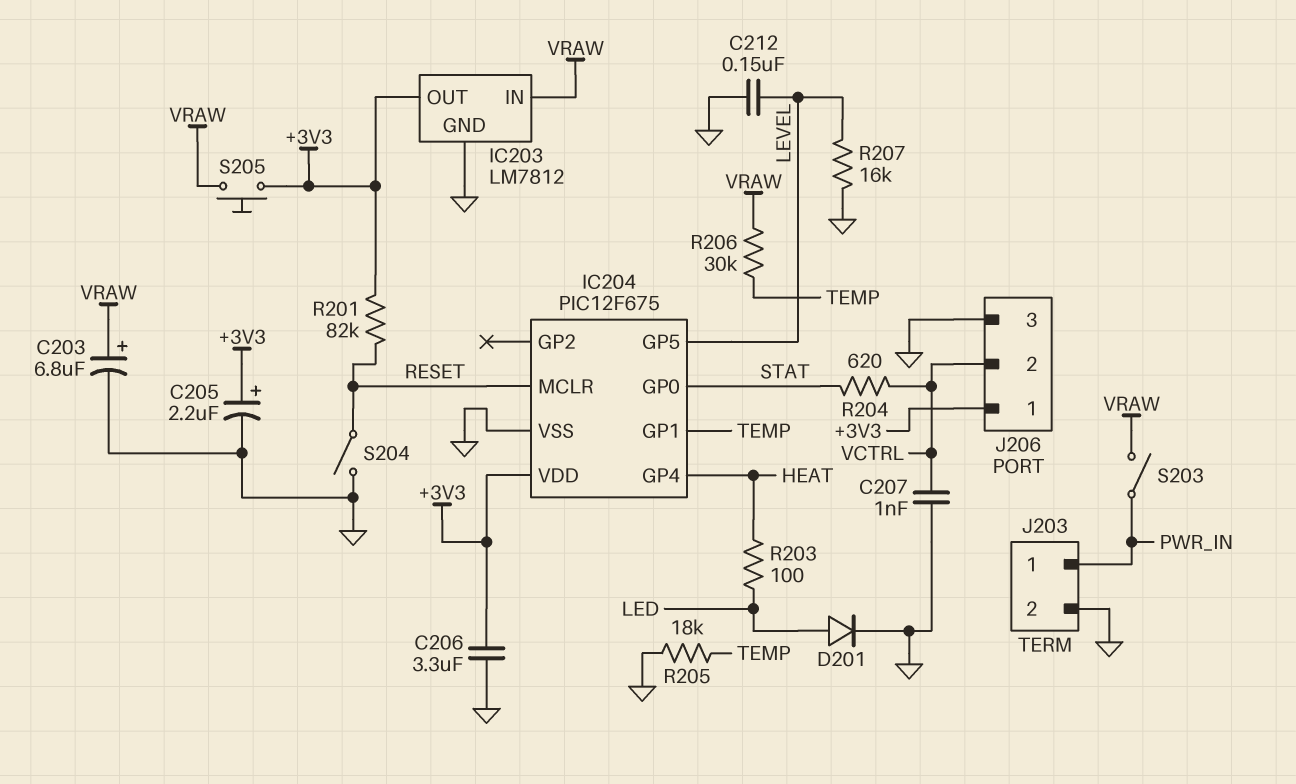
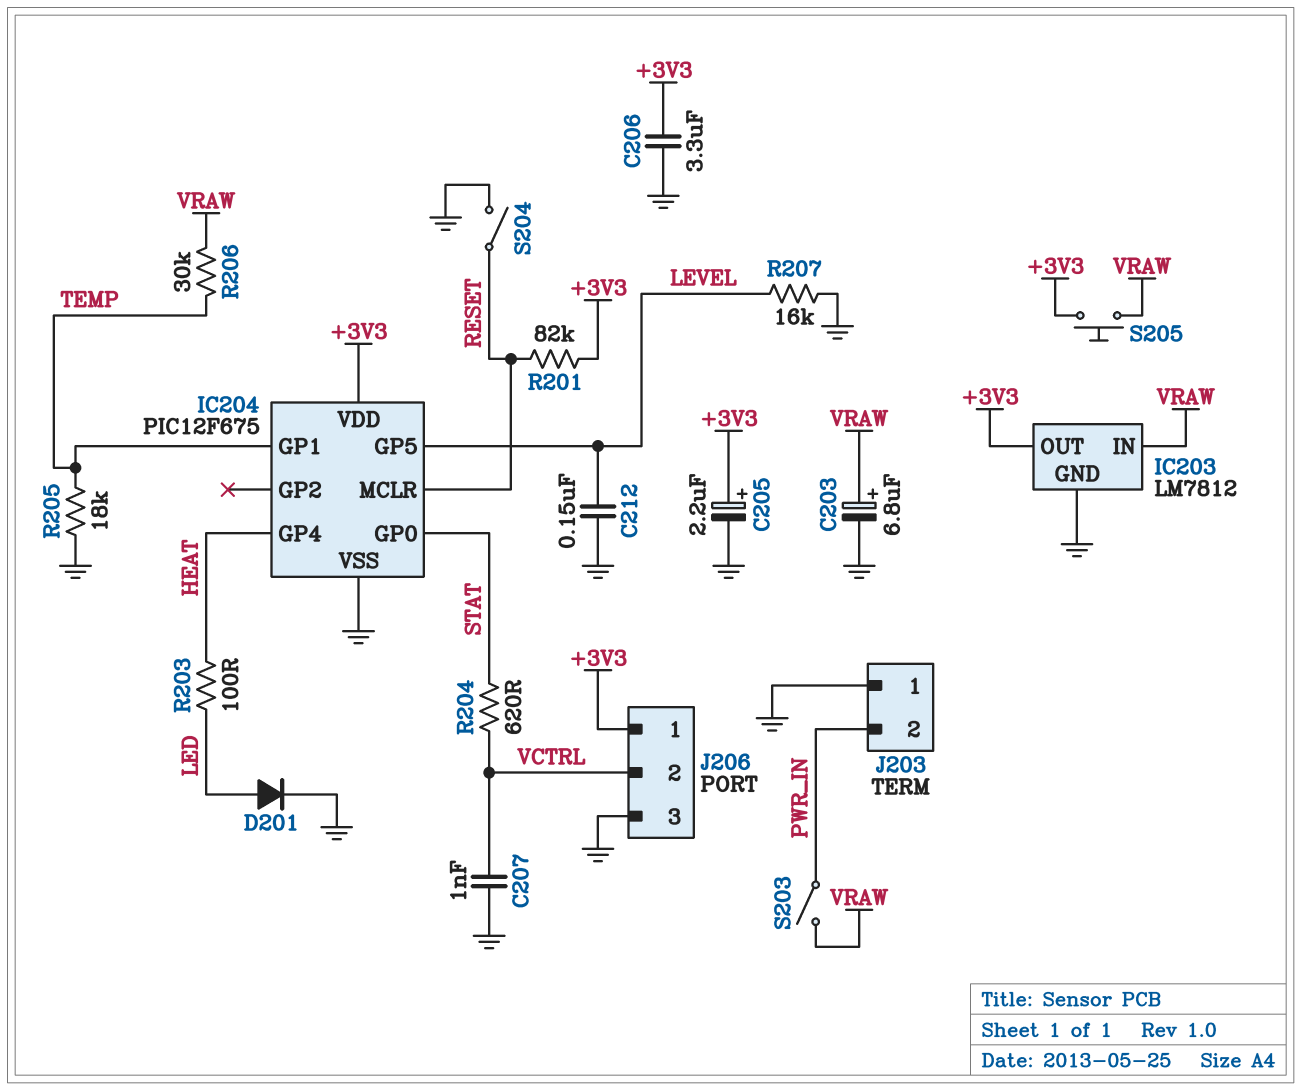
J203 pin 1: PWR_IN -> GND
J203 pin 2: GND -> PWR_IN

